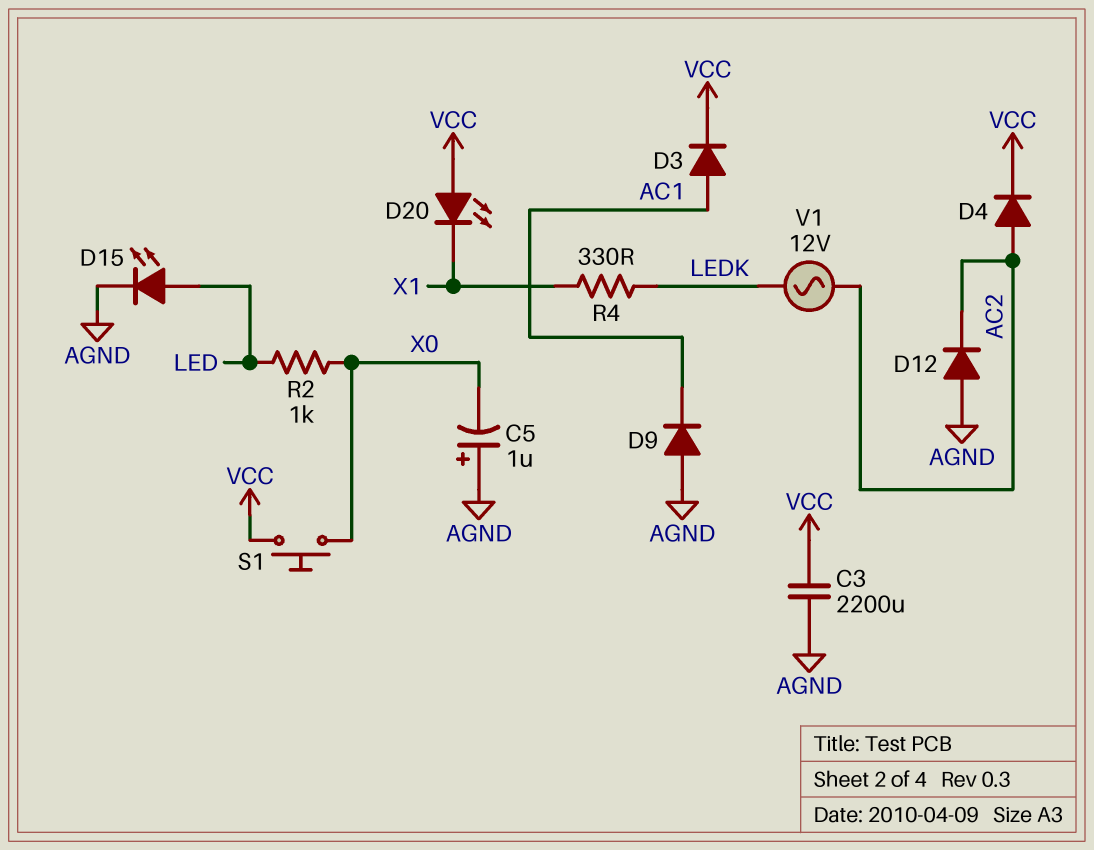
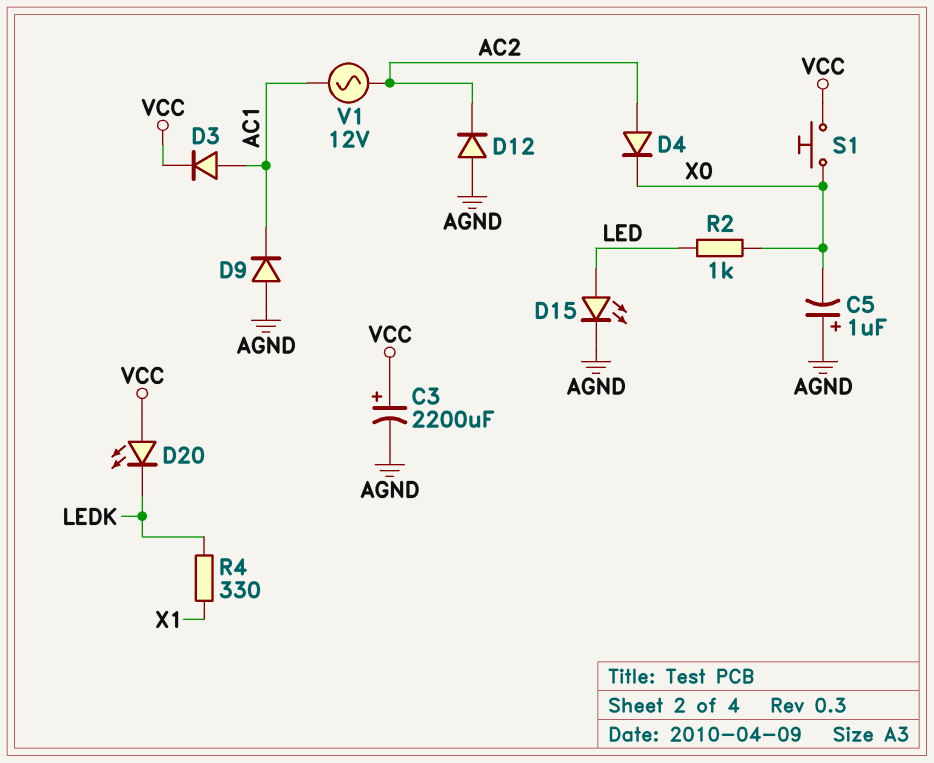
C3: 2200uF (AGND, VCC) -> 2200uF (plus VCC, minus AGND)
D4: diode (A AC2, K VCC) -> diode (A AC2, K X0)
D20: LED (A VCC, K X1) -> LED (A VCC, K LEDK)
V1: AC 12V (AC2, LEDK) -> AC 12V (AC1, AC2)

